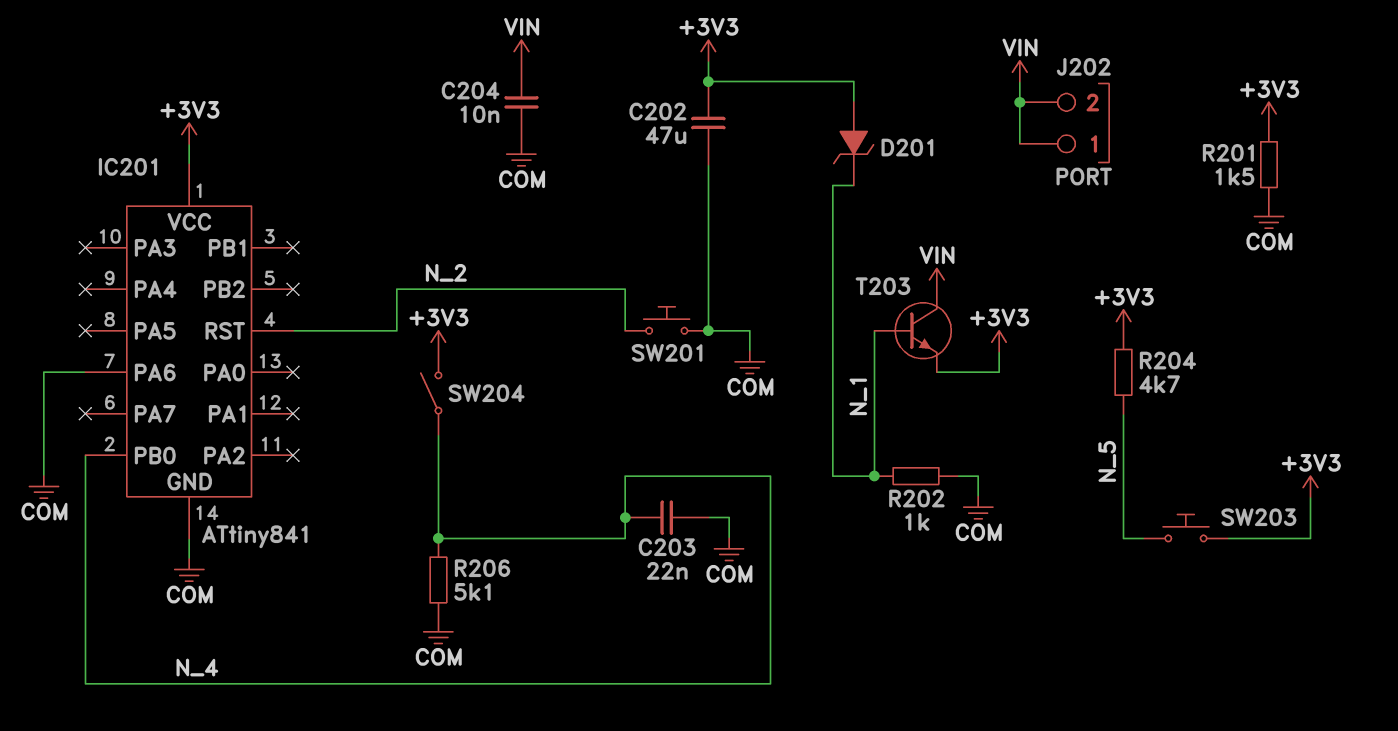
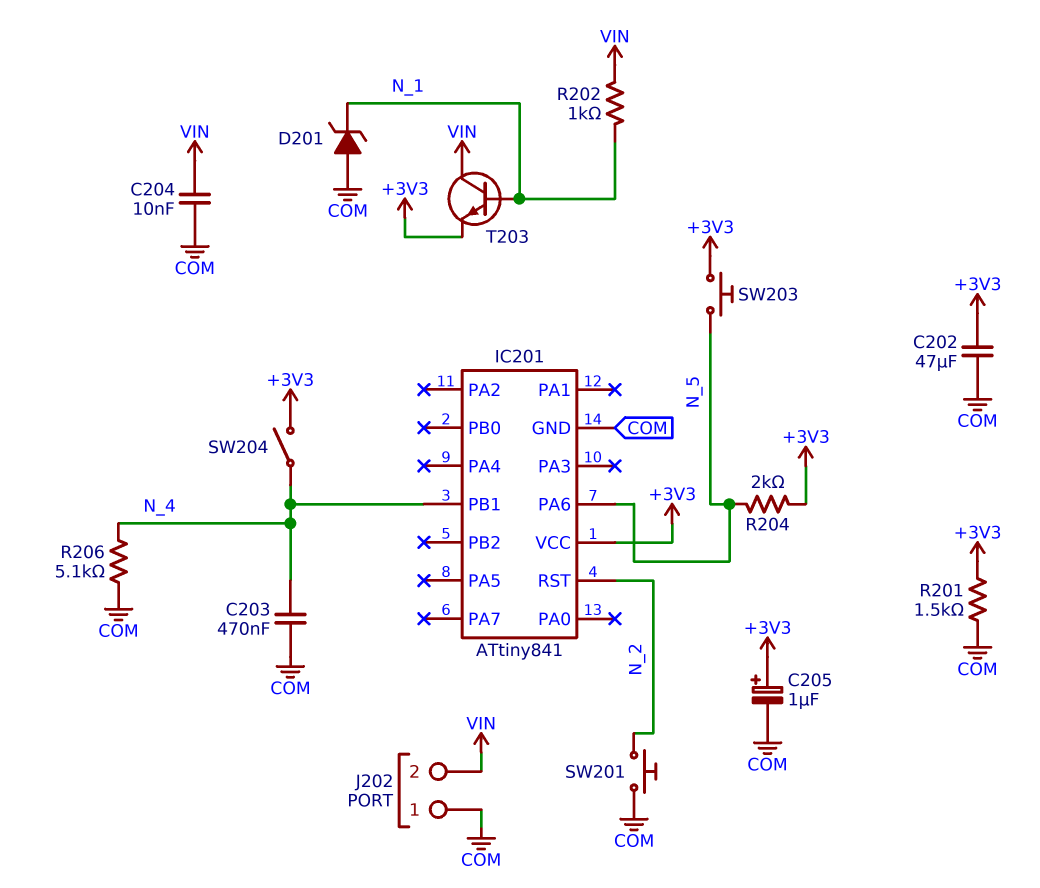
C203: 22nF (COM, N_4) -> 470nF (COM, N_4)
C205: none -> 1uF (plus +3V3, minus COM)
D201: zener (A +3V3, K N_1) -> zener (A COM, K N_1)
IC201 pin PA6: COM -> N_5
IC201 pin PB0: N_4 -> none
IC201 pin PB1: none -> N_4
J202 pin 1: VIN -> COM
R202: 1k (COM, N_1) -> 1k (N_1, VIN)
R204: 4.7k (+3V3, N_5) -> 2k (+3V3, N_5)

